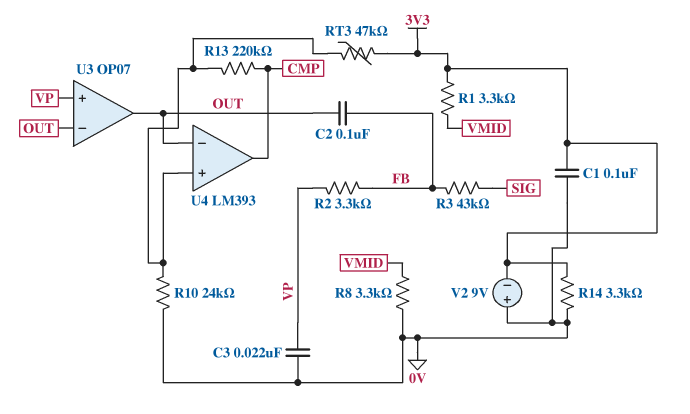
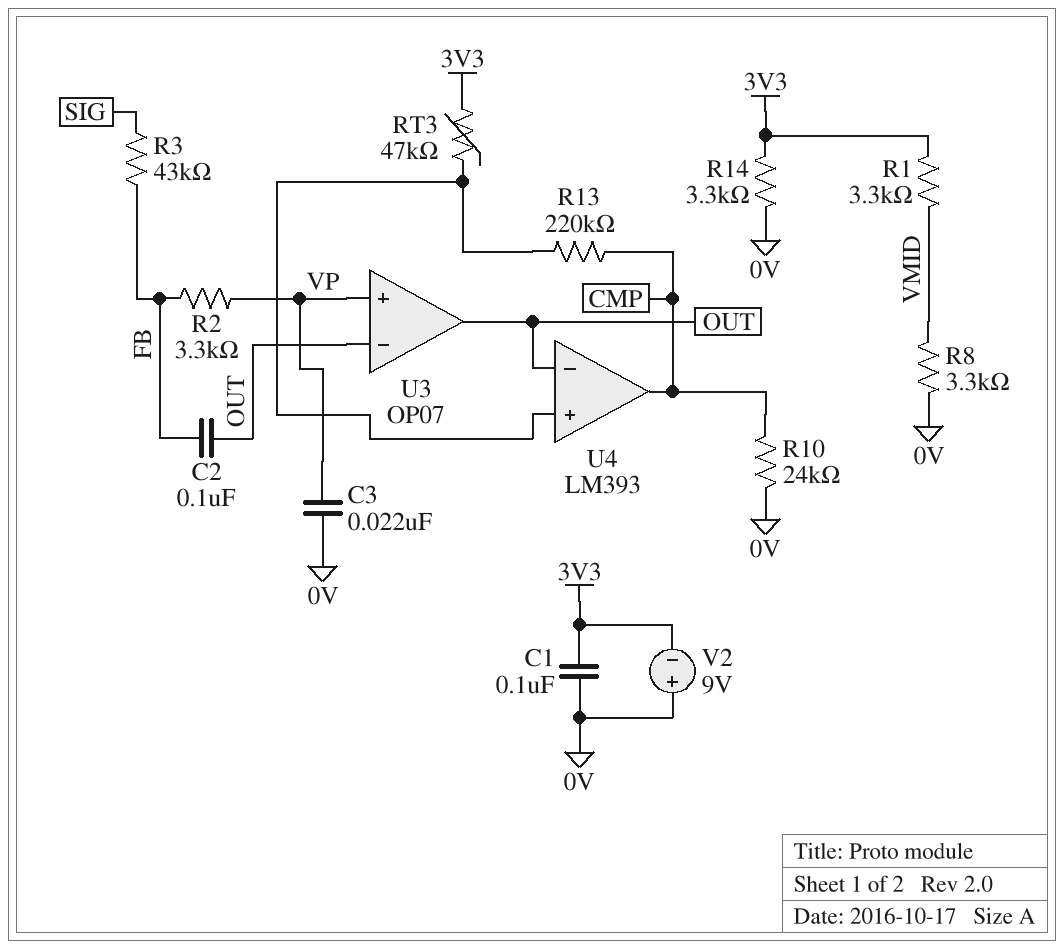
R10: 24k (0V, U4/in+) -> 24k (0V, CMP)

